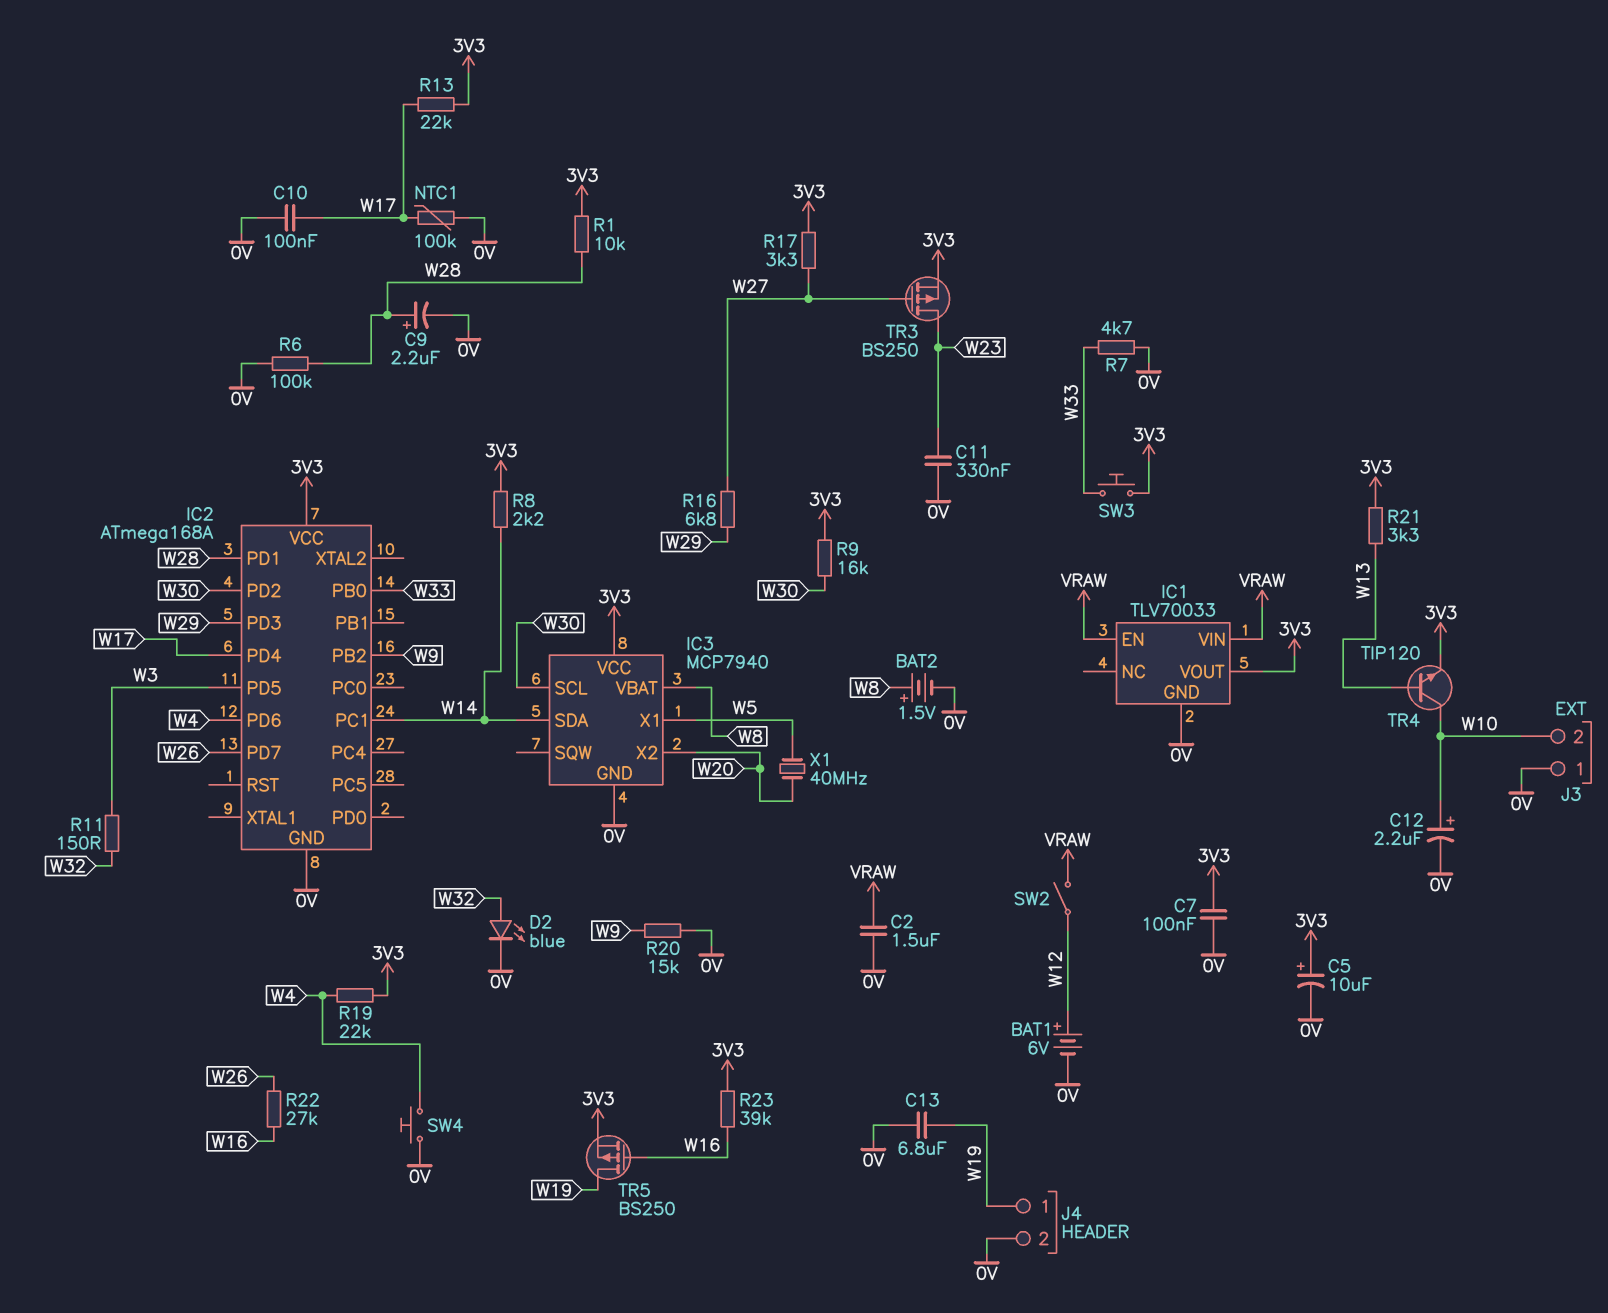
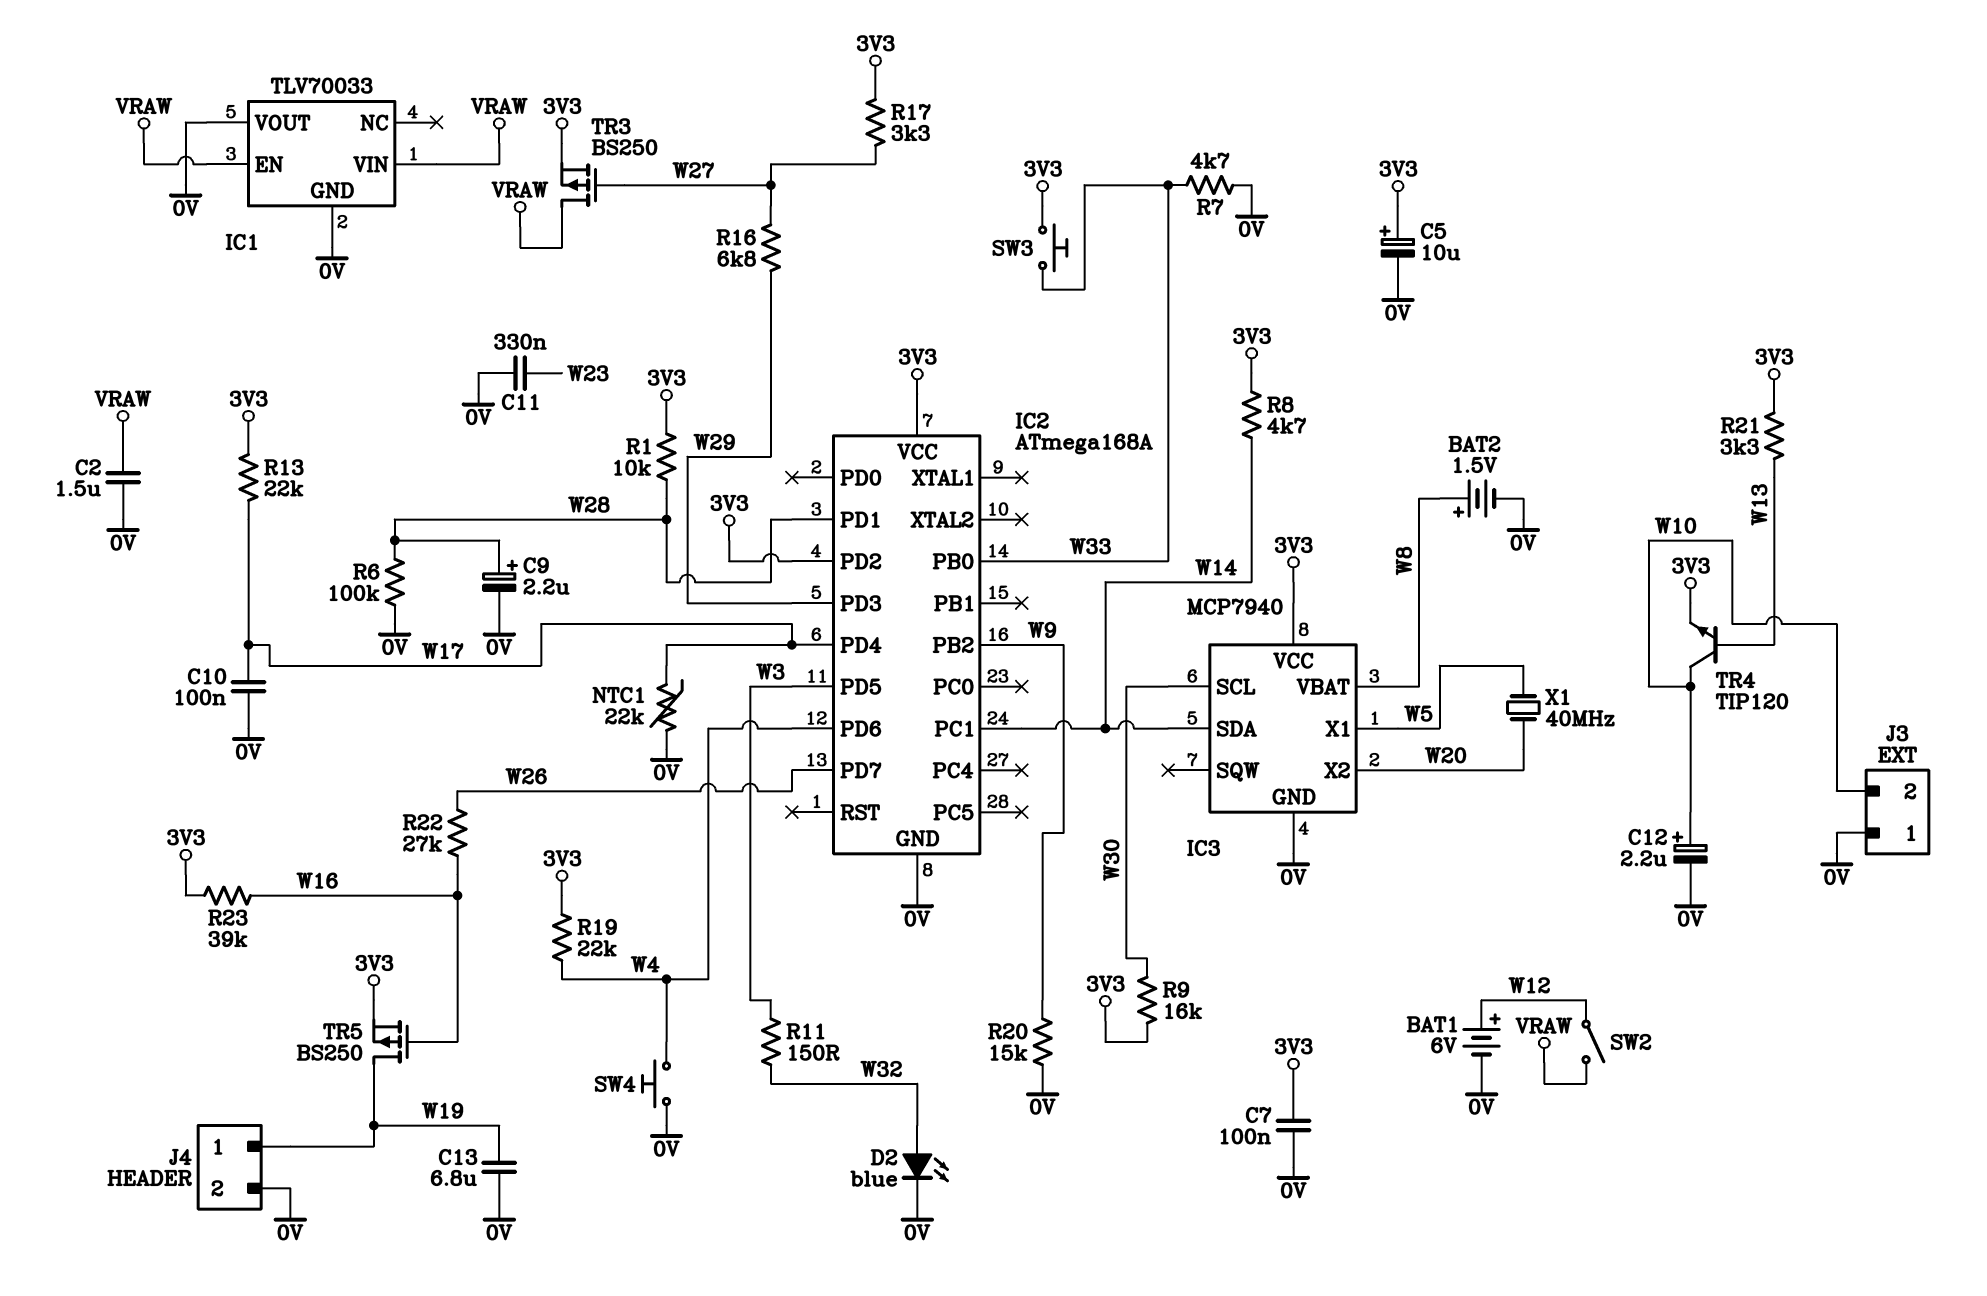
IC1 pin VOUT: 3V3 -> 0V
IC2 pin PD2: W30 -> 3V3
NTC1: 100k (0V, W17) -> 22k (0V, W17)
R8: 2.2k (3V3, W14) -> 4.7k (3V3, W14)
TR3: PMOS BS250 (G W27, D W23, S 3V3) -> PMOS BS250 (G W27, D VRAW, S 3V3)

